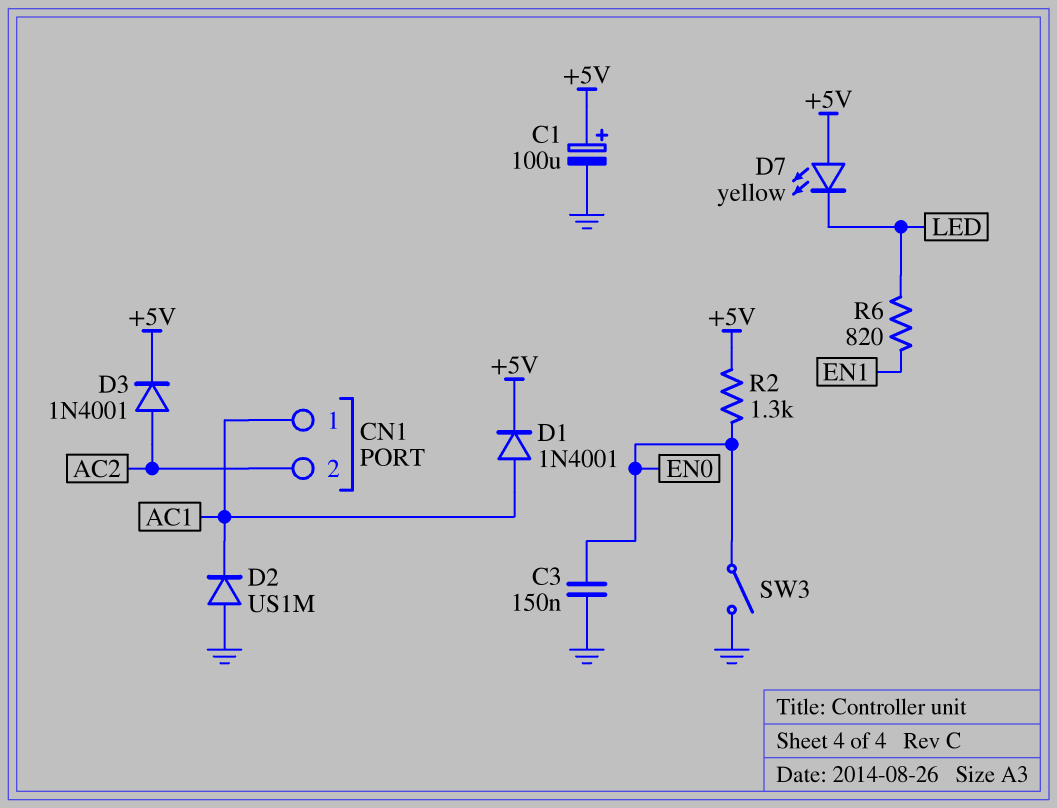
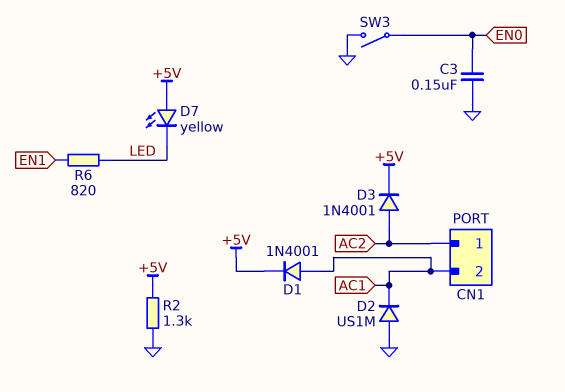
C1: 100uF (plus +5V, minus GND) -> none
CN1 pin 1: AC1 -> AC2
CN1 pin 2: AC2 -> AC1
R2: 1.3k (+5V, EN0) -> 1.3k (+5V, GND)

